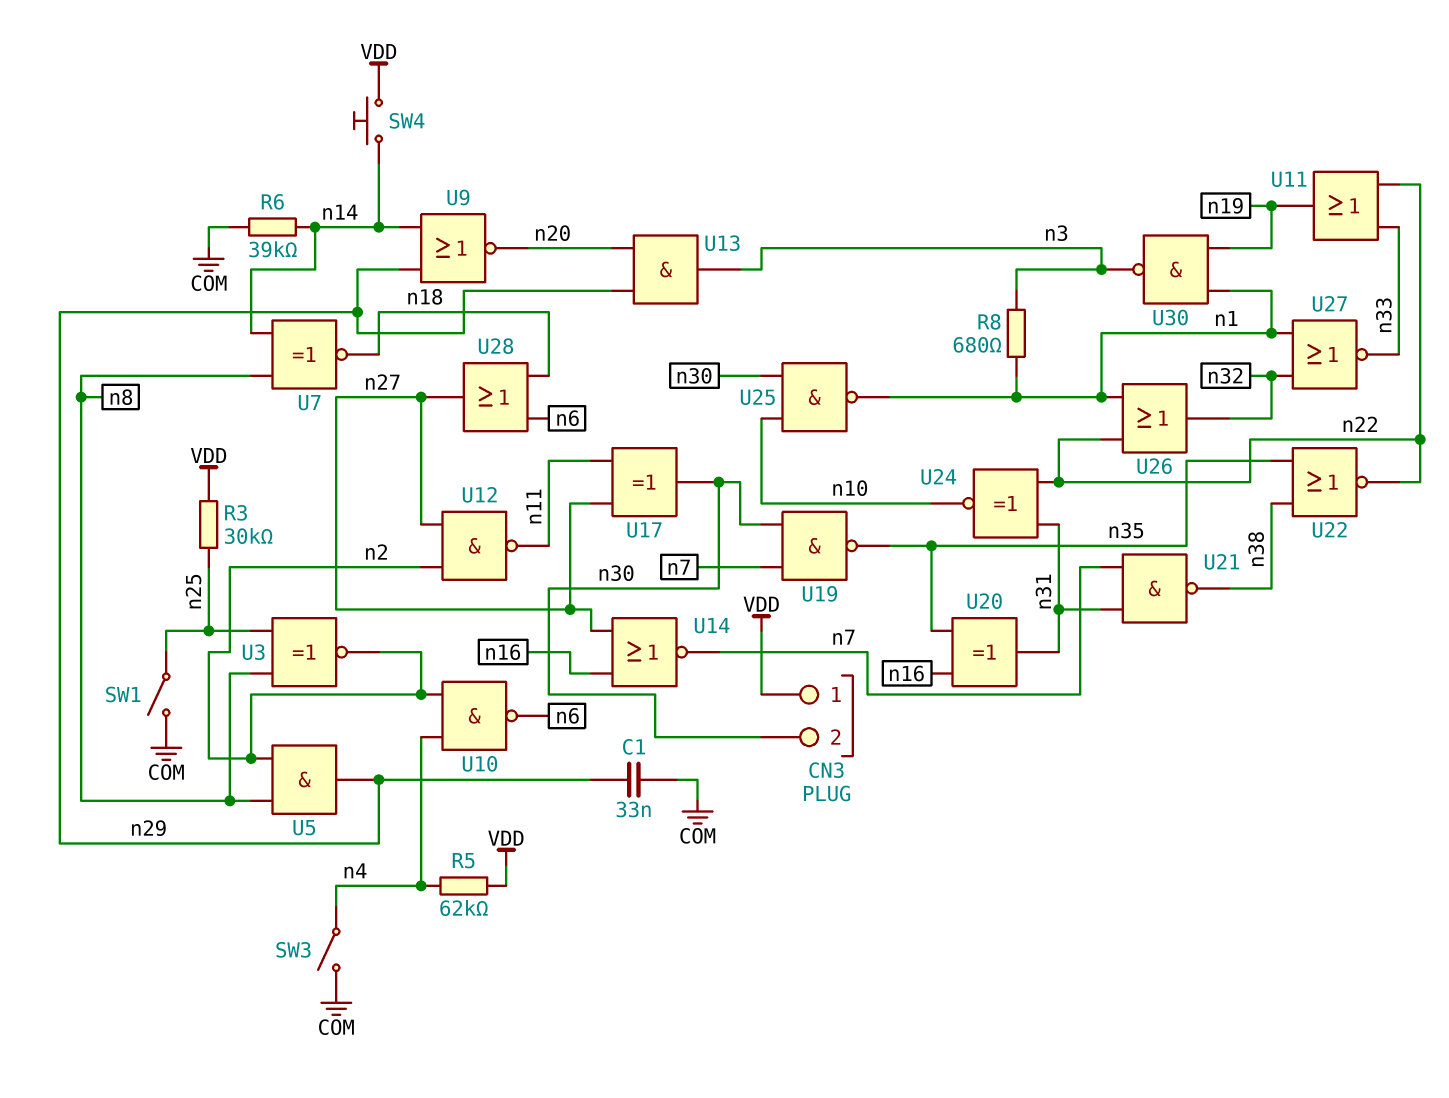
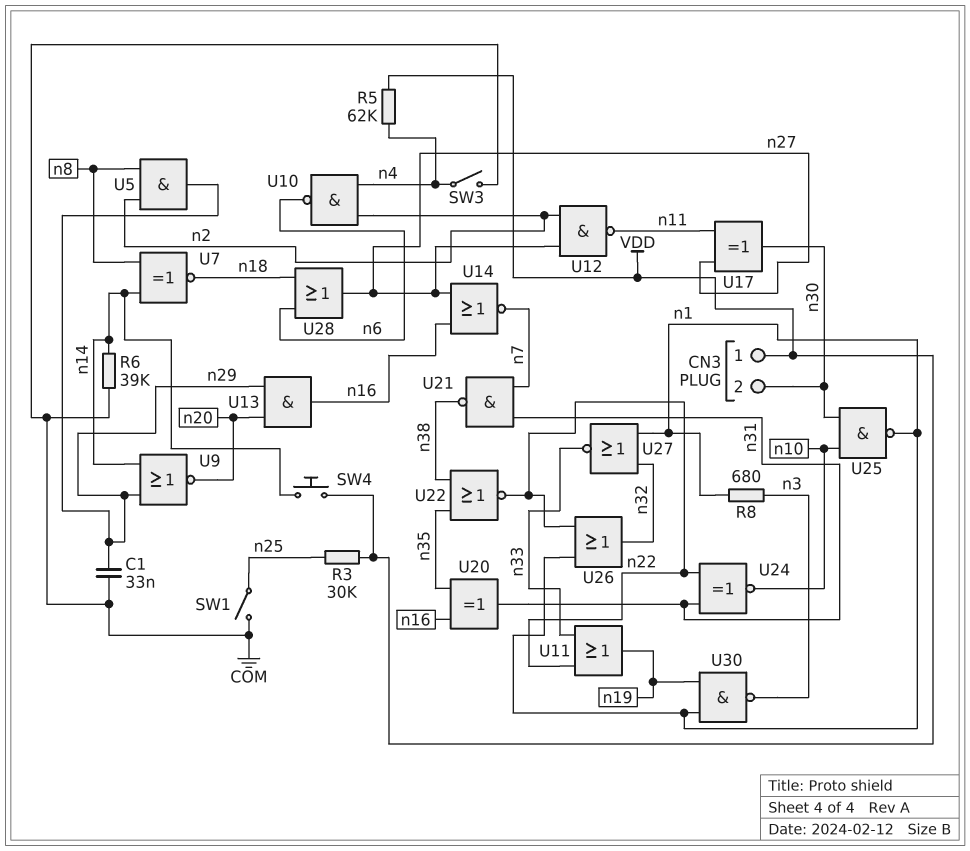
U3: XNOR (in n8, in n25, out n2) -> none
U13: AND (in n20, in n29, out n3) -> AND (in n20, in n29, out n16)
U19: NAND (in n7, in n30, out n35) -> none

